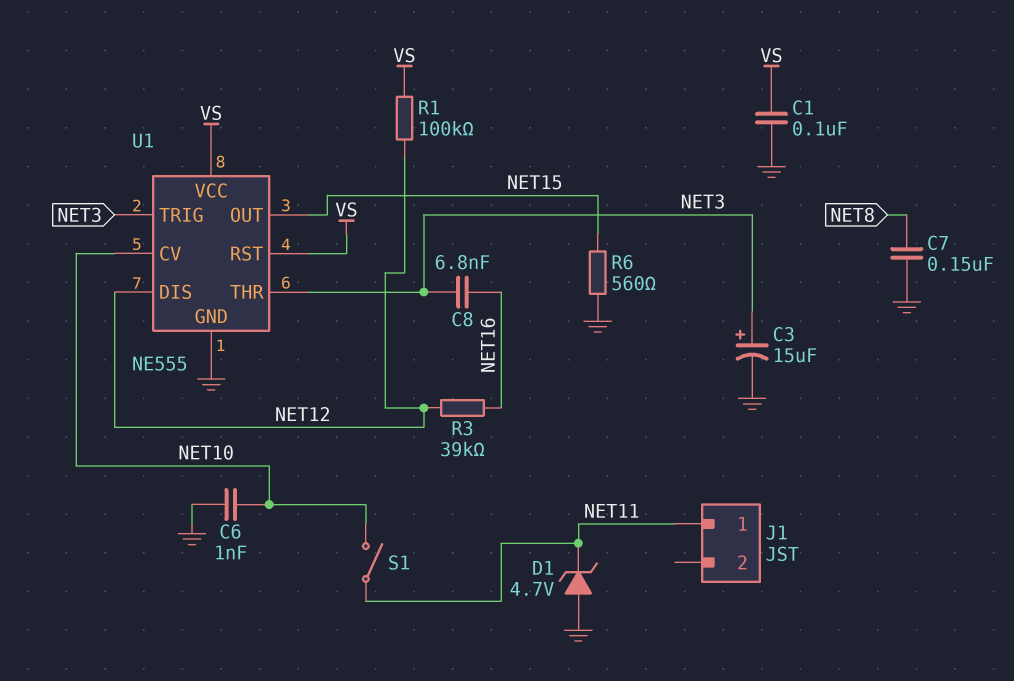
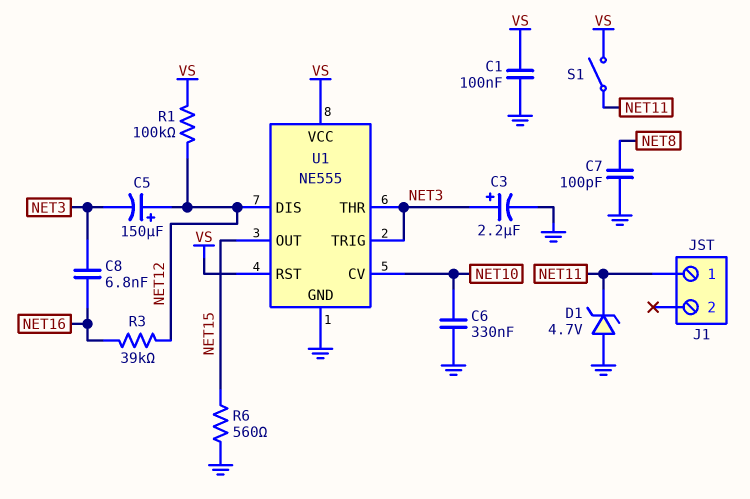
C3: 15uF (plus NET3, minus GND) -> 2.2uF (plus NET3, minus GND)
C5: none -> 150uF (plus NET12, minus NET3)
C6: 1nF (GND, NET10) -> 330nF (GND, NET10)
C7: 150nF (GND, NET8) -> 100pF (GND, NET8)
S1: switch (NET10, NET11) -> switch (NET11, VS)

